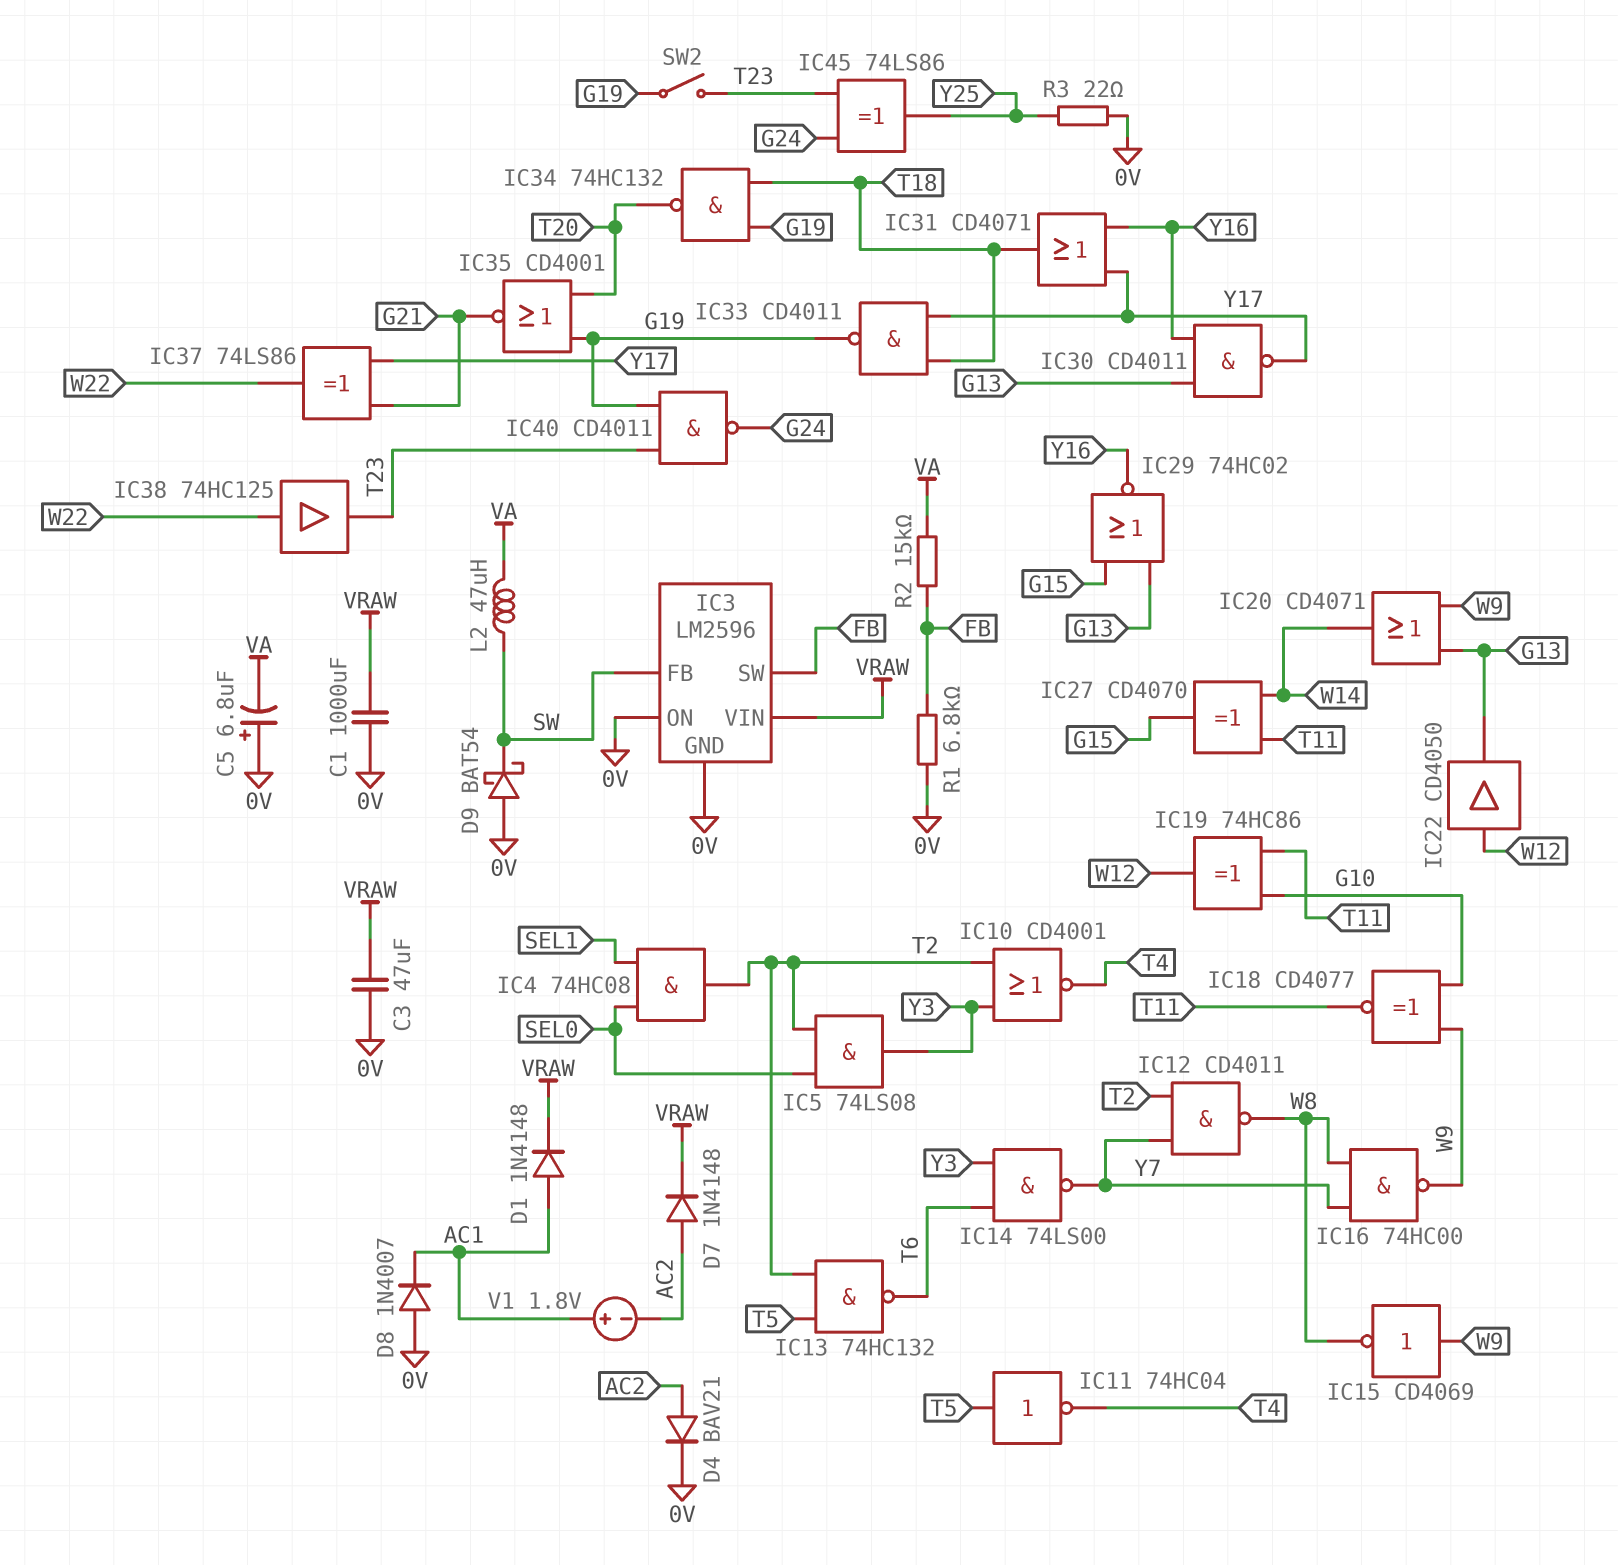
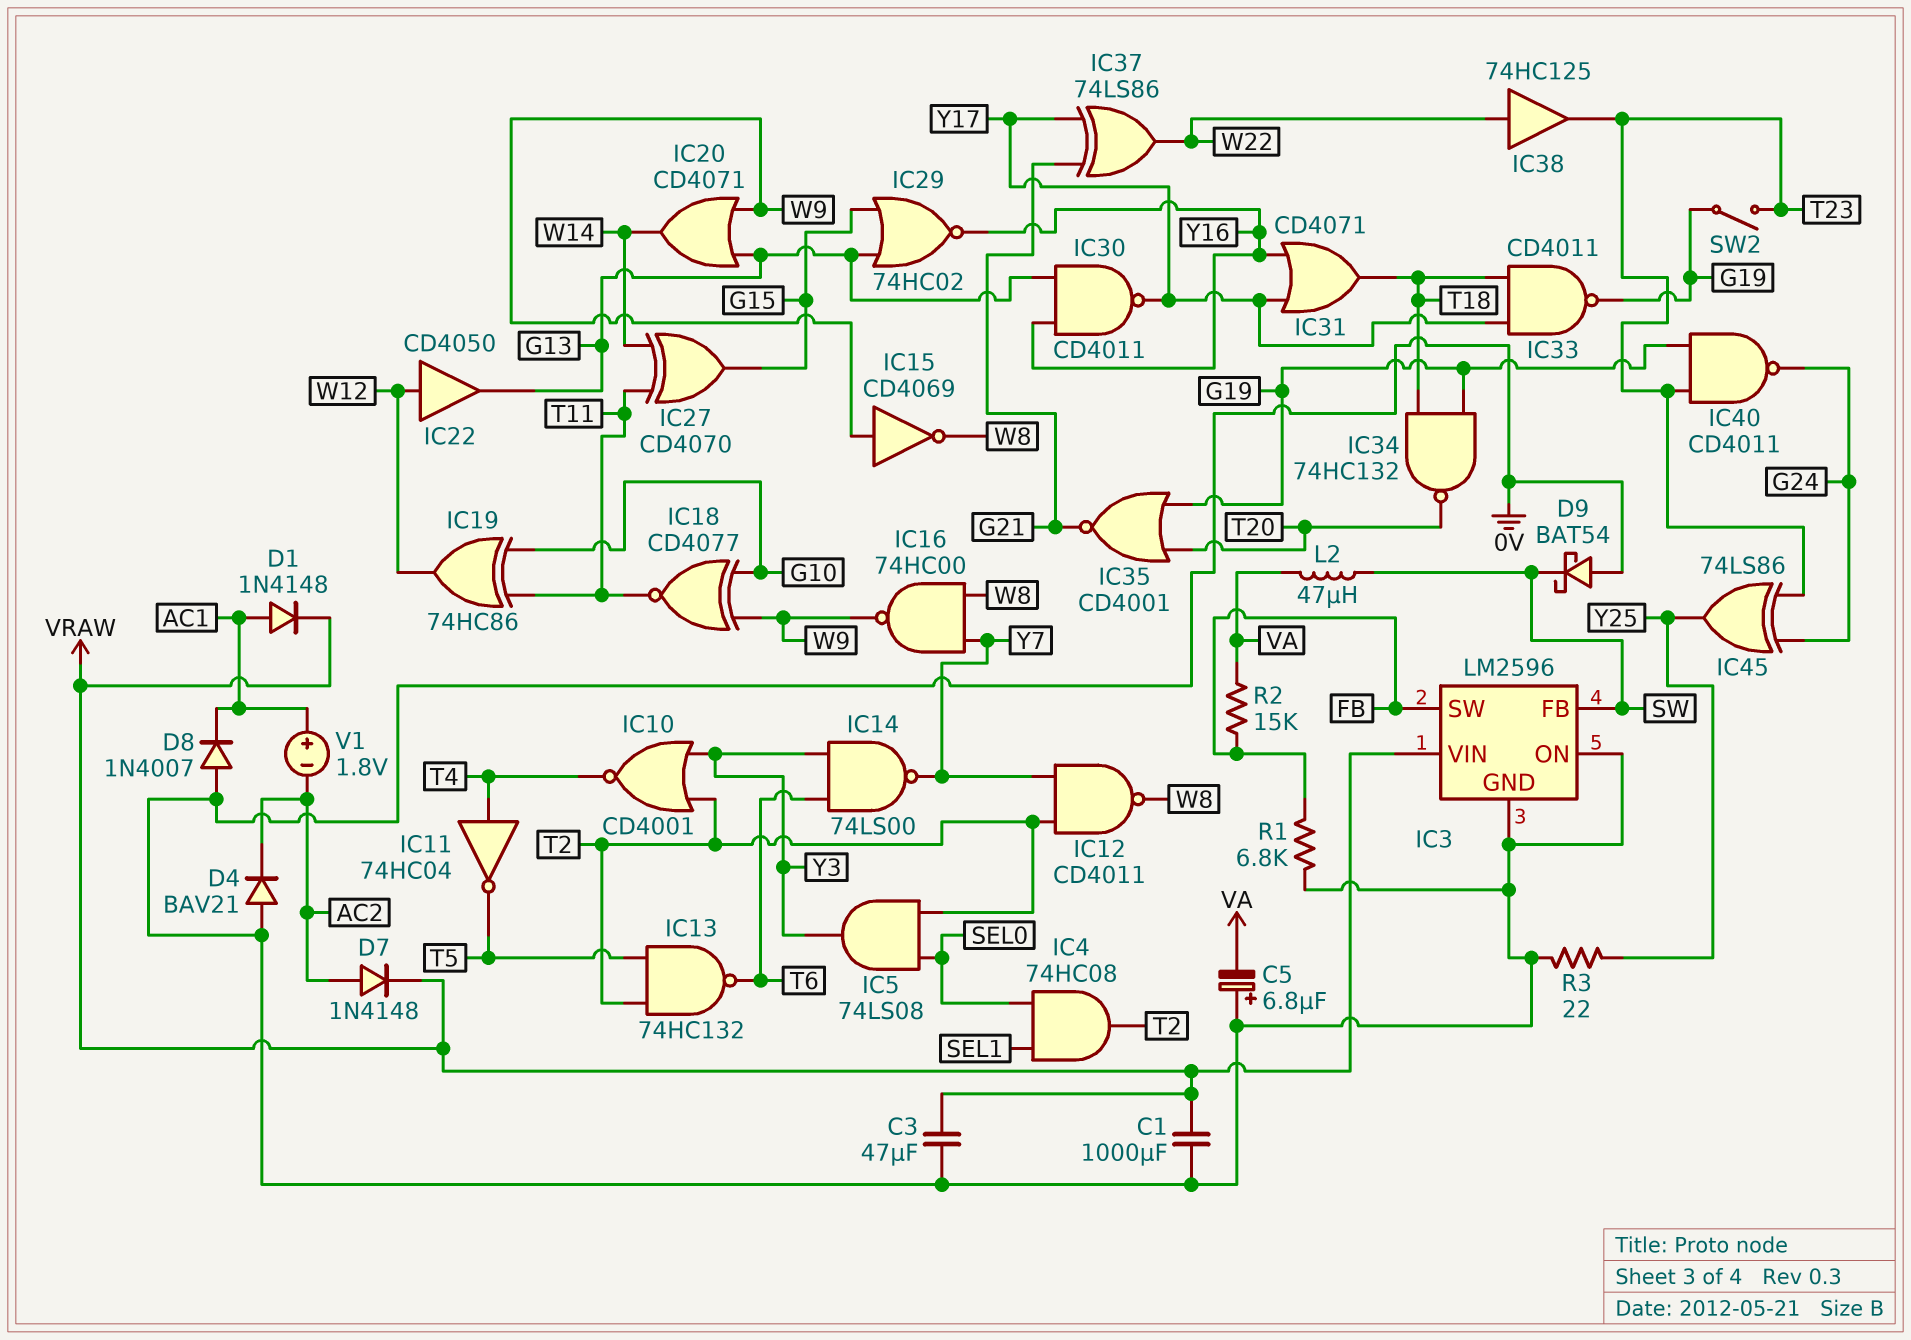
D4: diode BAV21 (A AC2, K 0V) -> diode BAV21 (A 0V, K AC2)
IC11: NOT 74HC04 (in T5, out T4) -> NOT 74HC04 (in T4, out T5)

